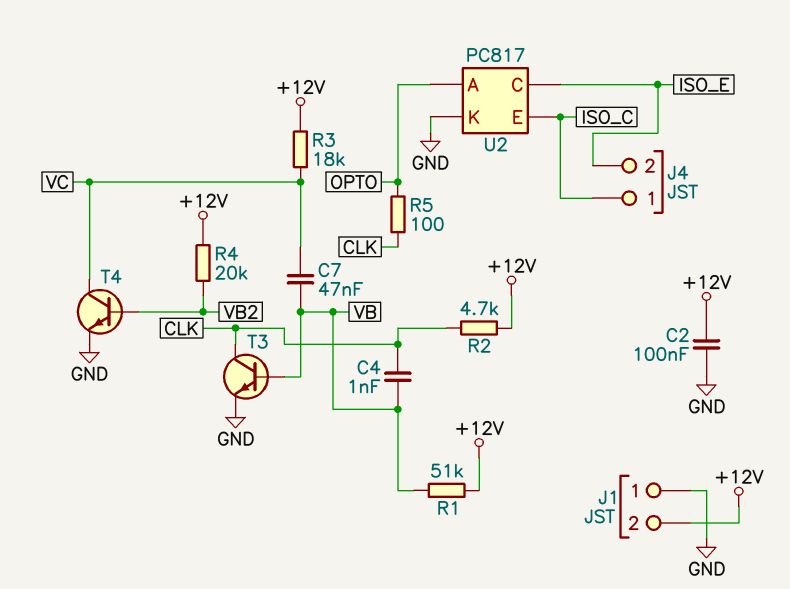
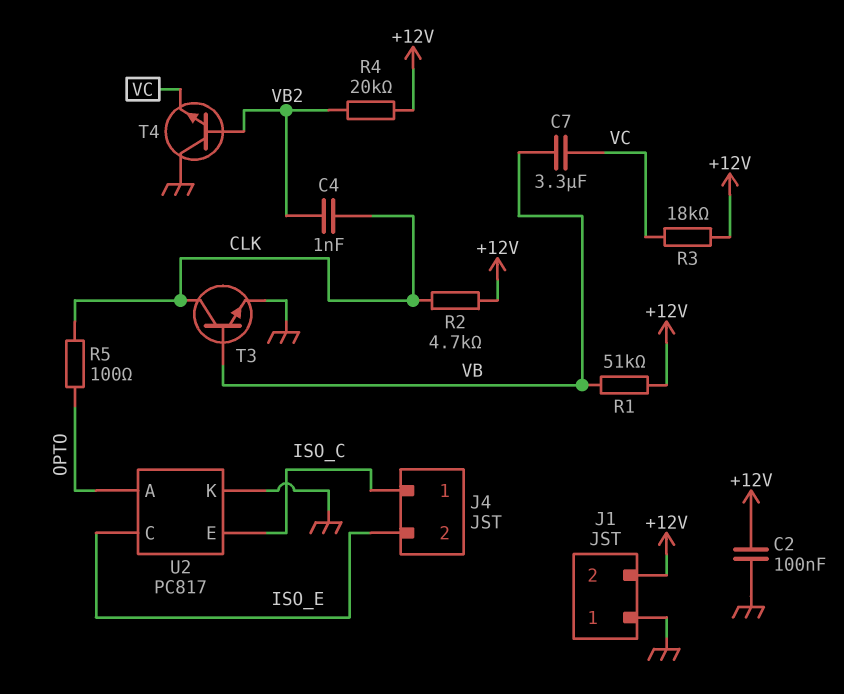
C4: 1nF (CLK, VB) -> 1nF (CLK, VB2)
C7: 47nF (VB, VC) -> 3.3uF (VB, VC)
T4: NPN (B VB2, C VC, E GND) -> NPN (B VB2, C GND, E VC)

